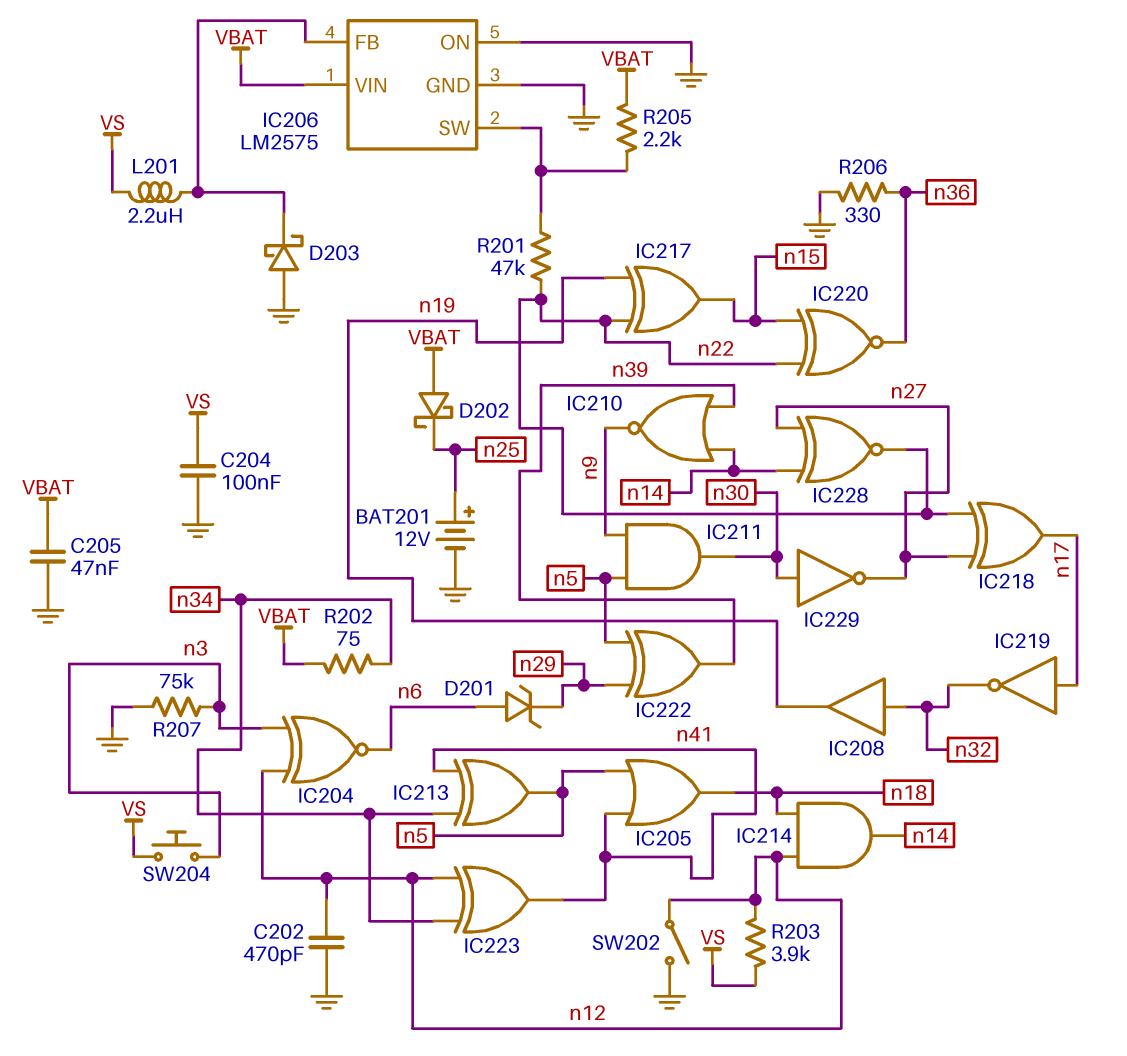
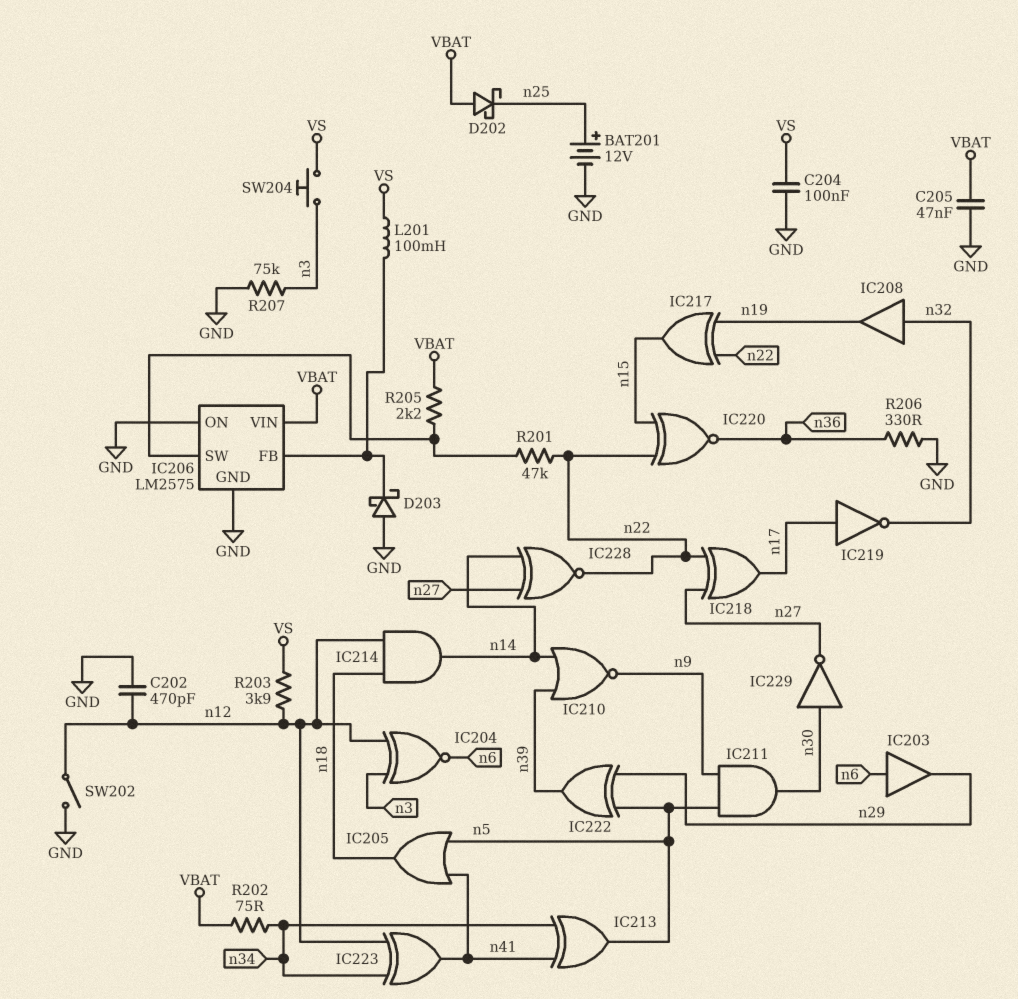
D201: zener (A n6, K n29) -> none
IC203: none -> buffer (in n6, out n29)
L201: 2.2uH (IC206/FB, VS) -> 100mH (IC206/FB, VS)

